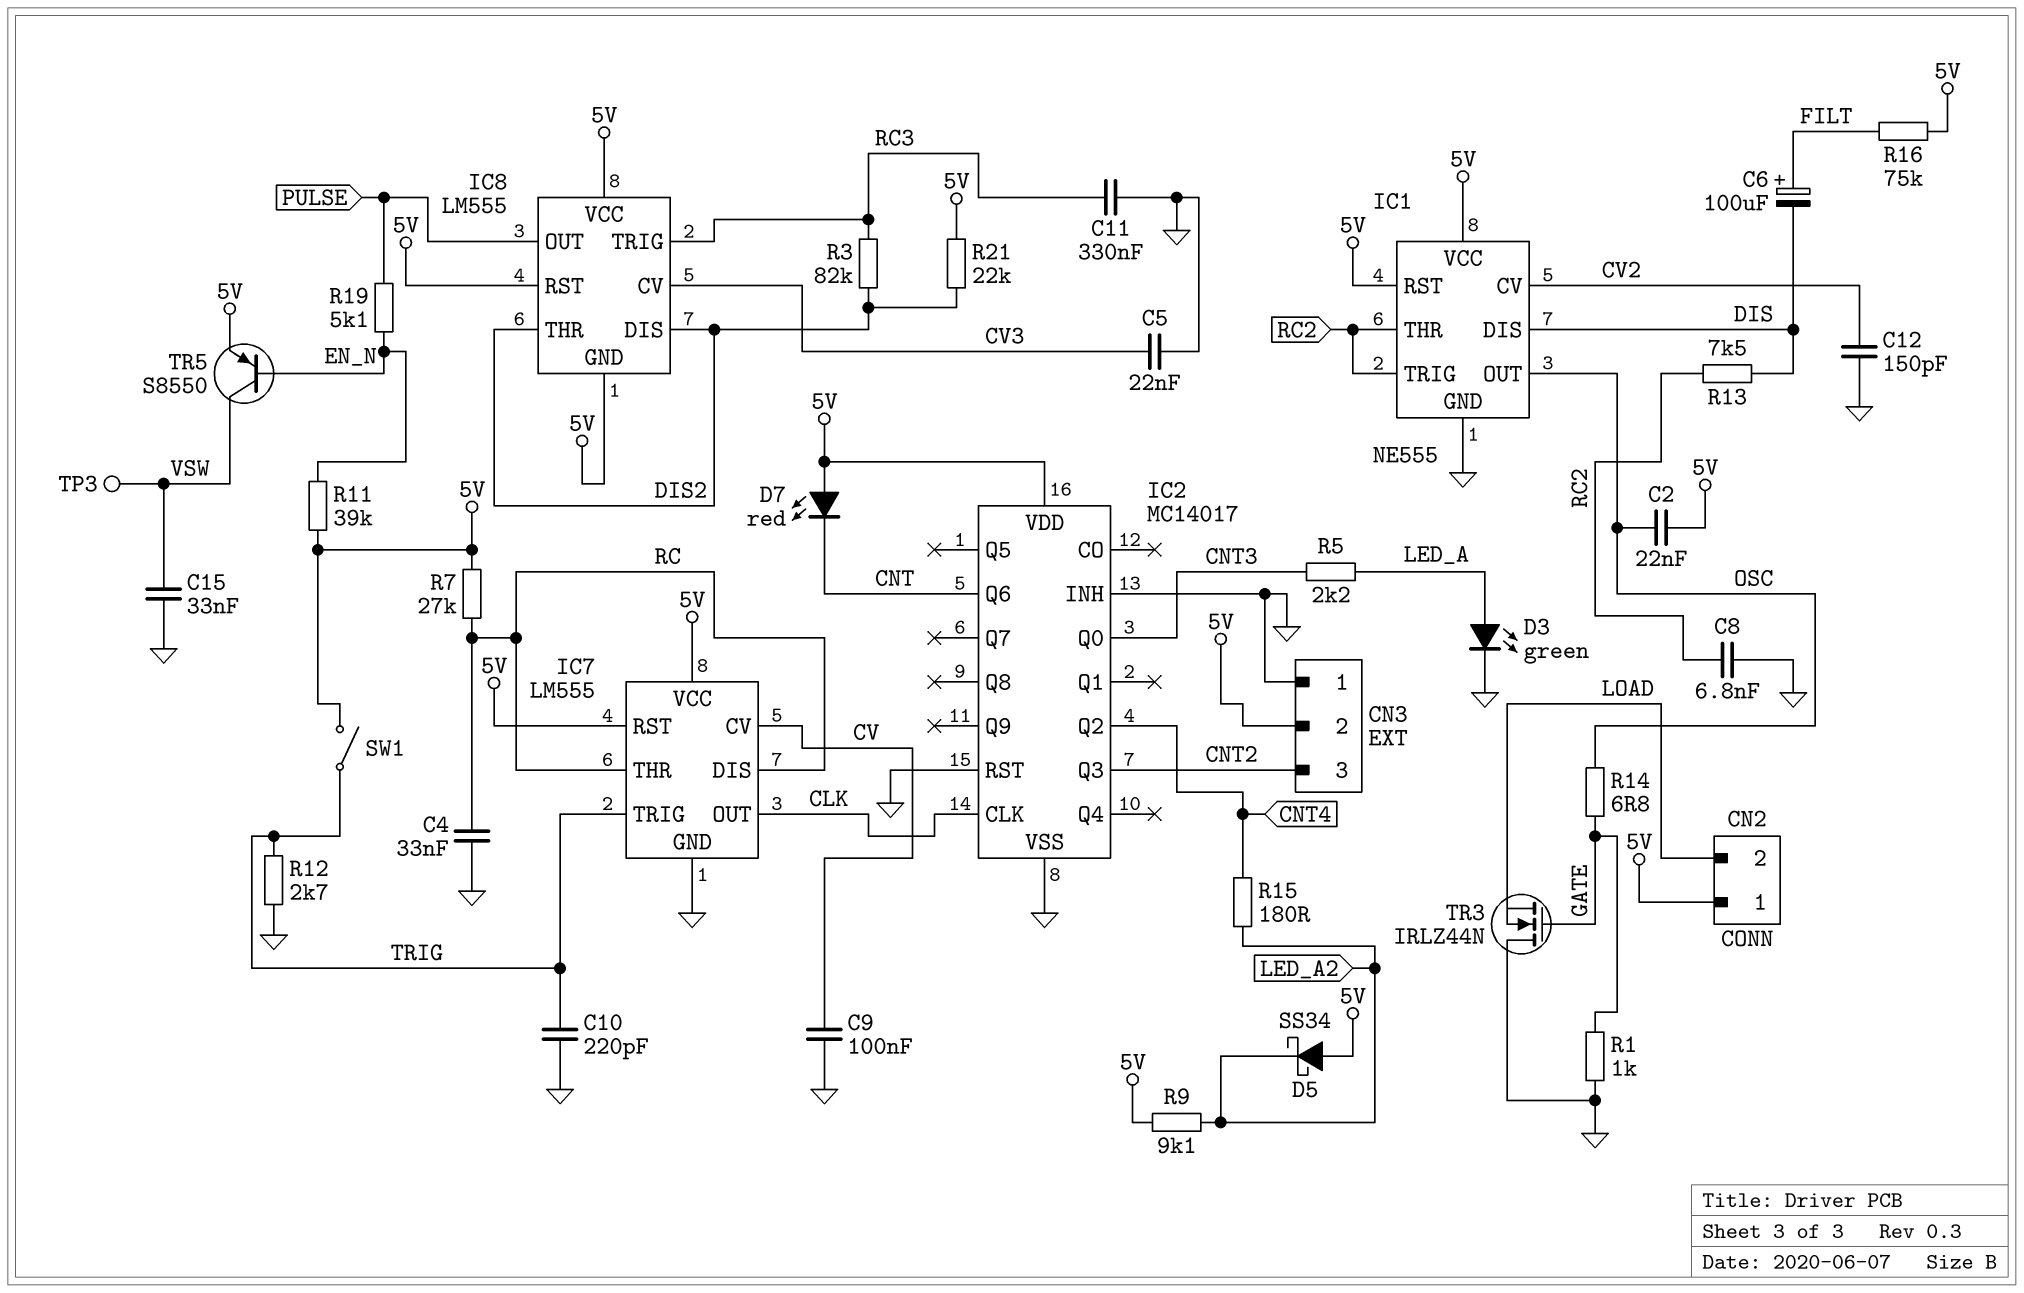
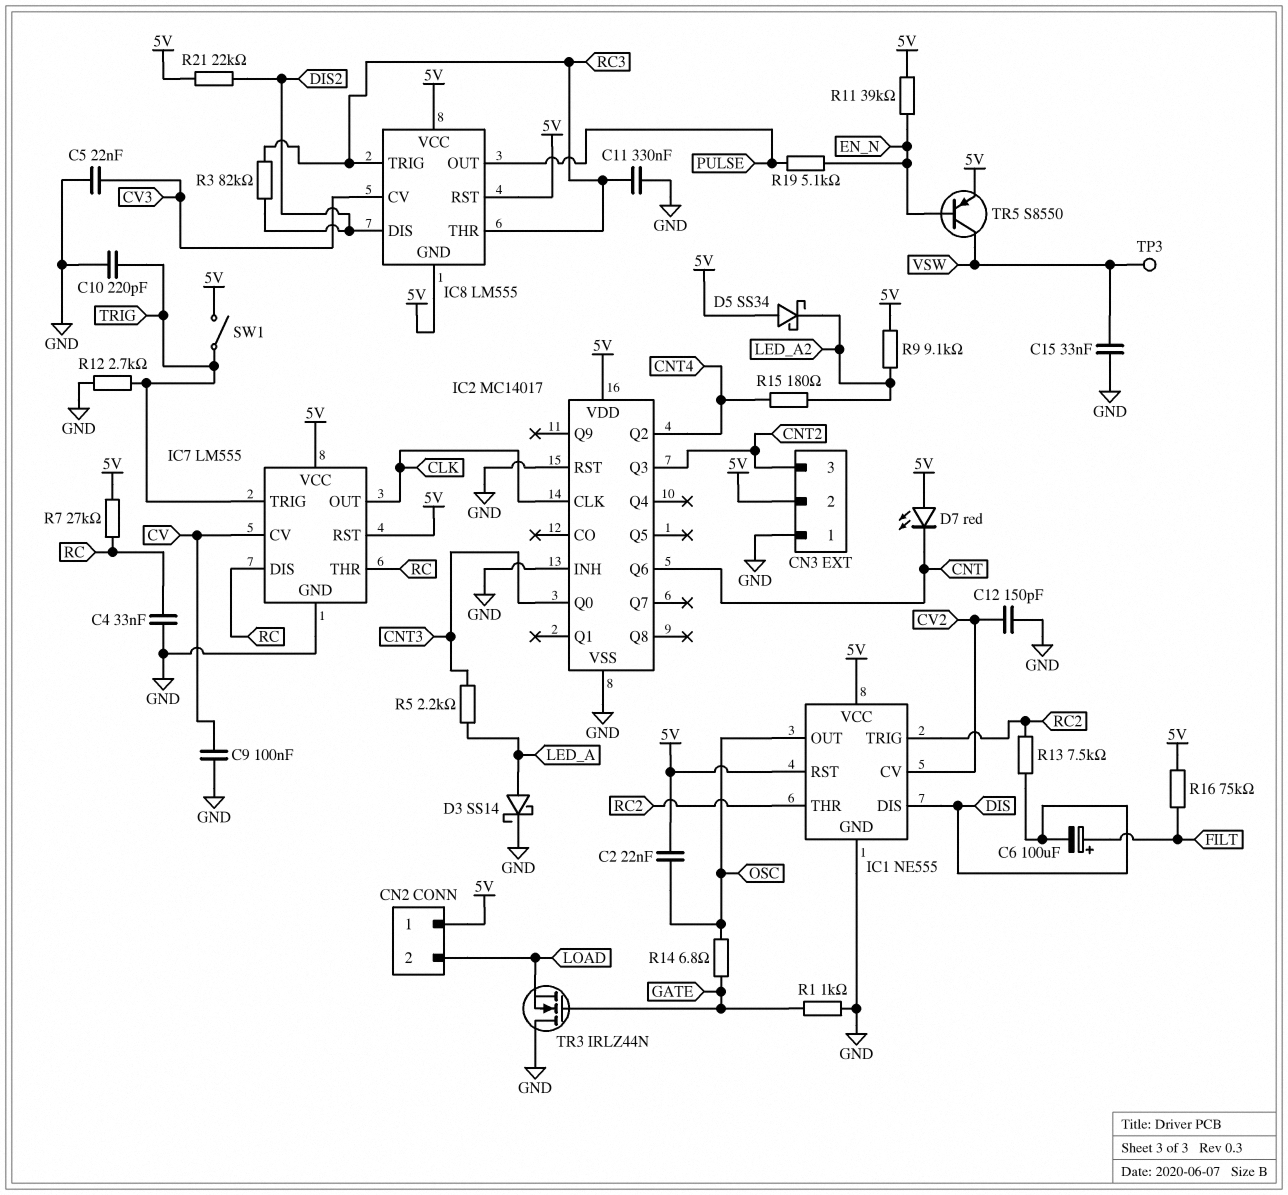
C8: 6.8nF (GND, RC2) -> none
D3: LED green (A LED_A, K GND) -> schottky SS14 (A LED_A, K GND)
IC8 pin THR: DIS2 -> RC3

